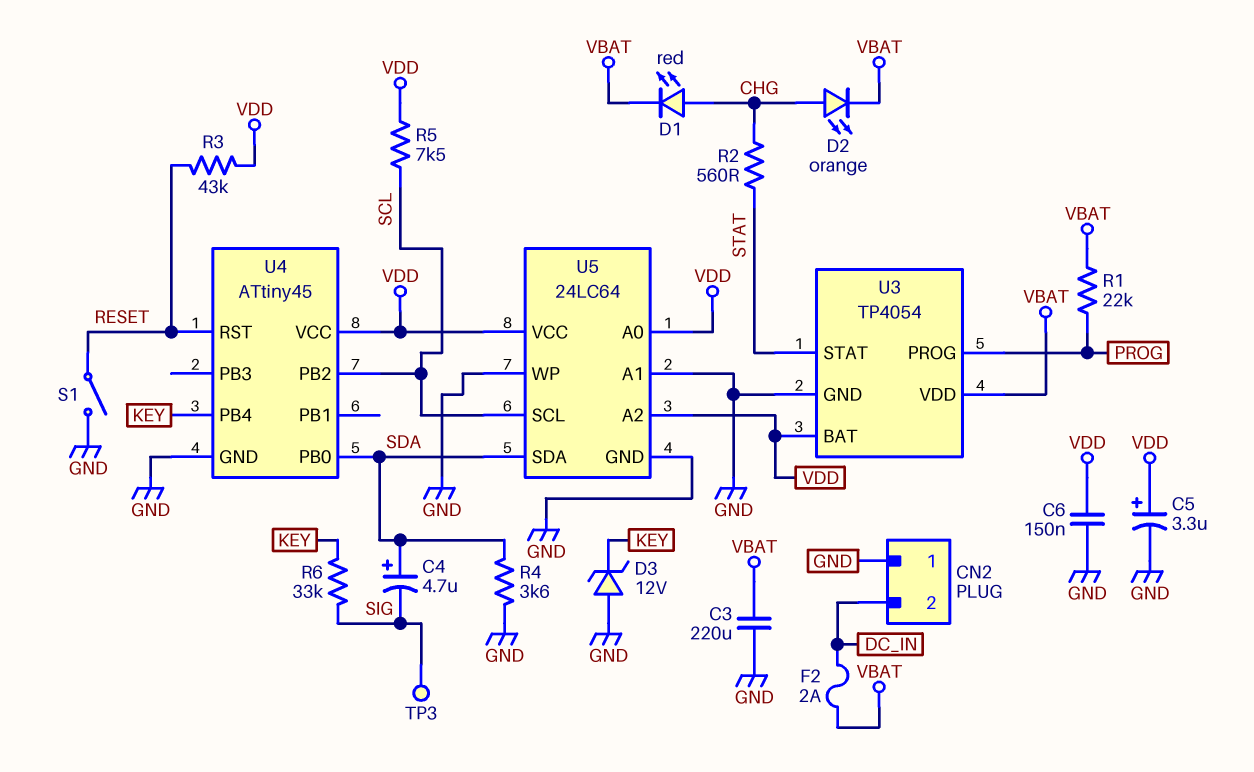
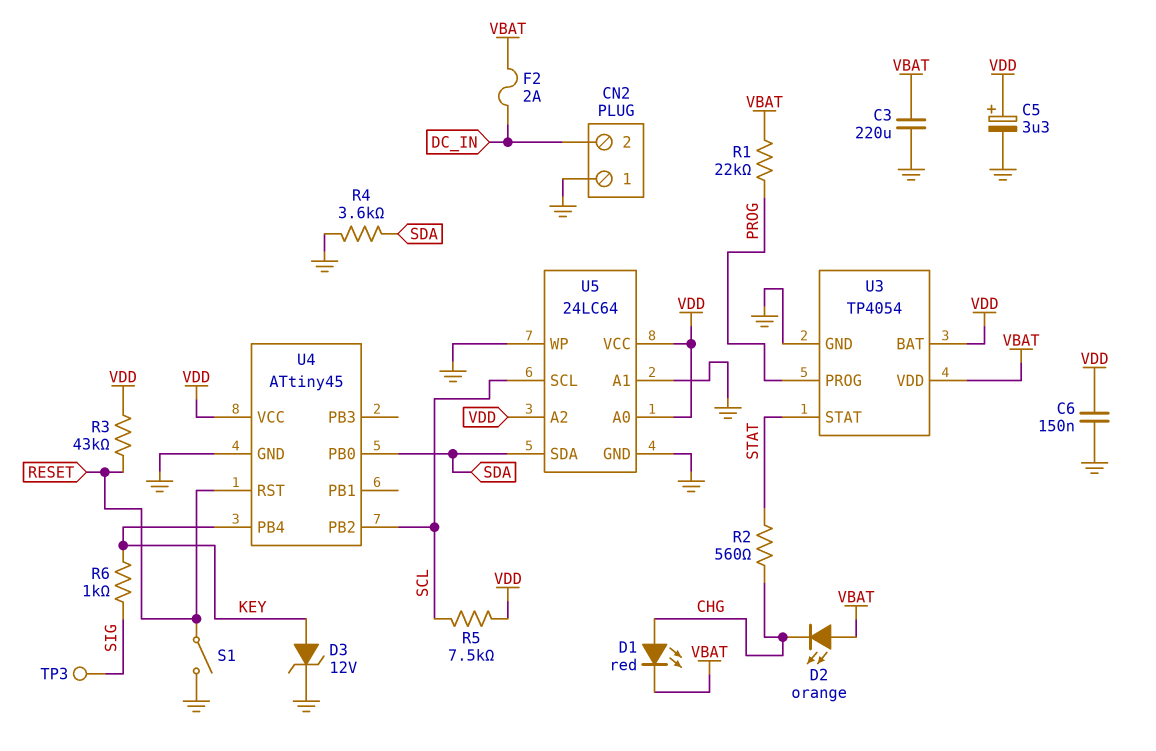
C4: 4.7uF (plus SDA, minus SIG) -> none
D2: LED orange (A CHG, K VBAT) -> LED orange (A VBAT, K CHG)
D3: zener 12V (A GND, K KEY) -> zener 12V (A KEY, K GND)
R6: 33k (KEY, SIG) -> 1k (KEY, SIG)

